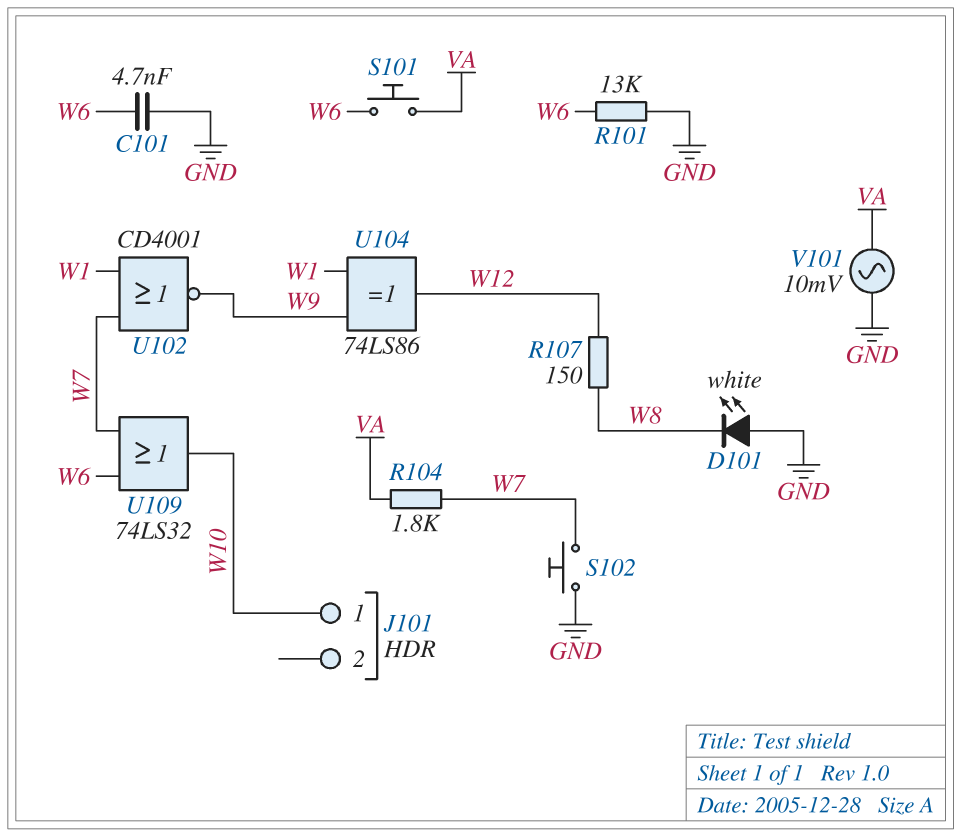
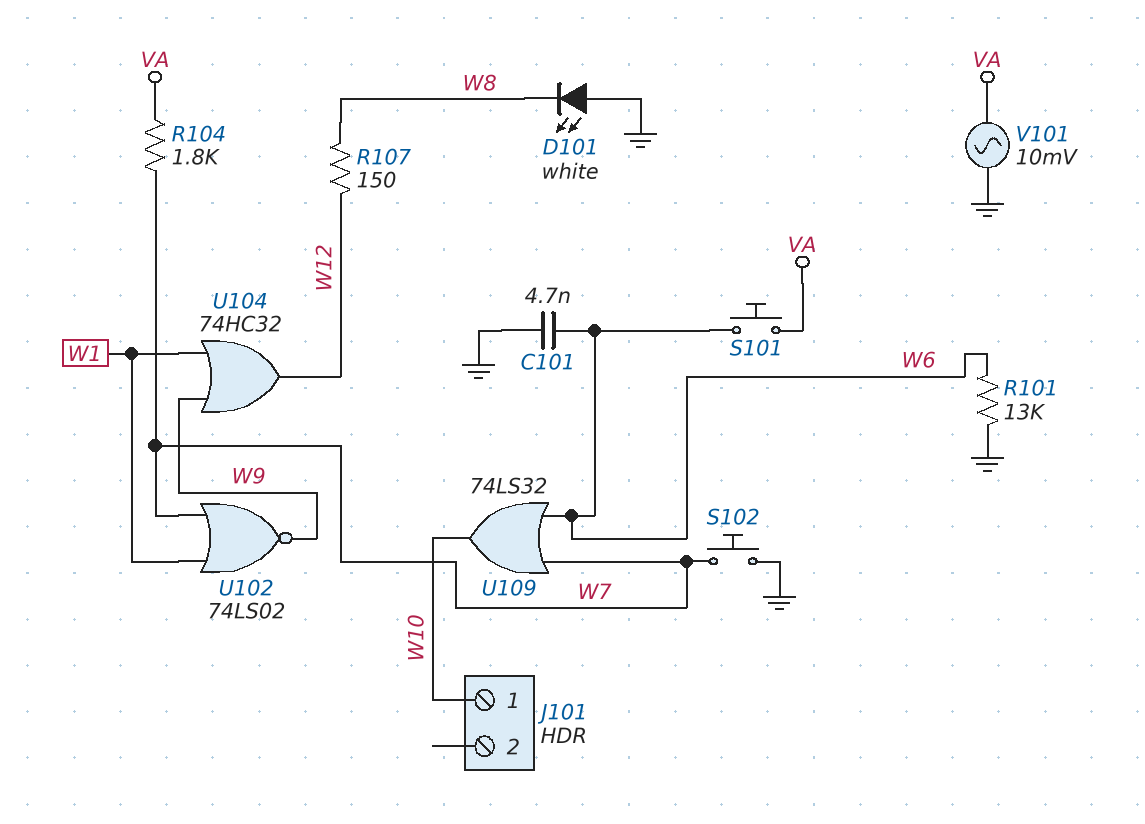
U102: NOR CD4001 (in W1, in W7, out W9) -> NOR 74LS02 (in W1, in W7, out W9)
U104: XOR 74LS86 (in W1, in W9, out W12) -> OR 74HC32 (in W1, in W9, out W12)

